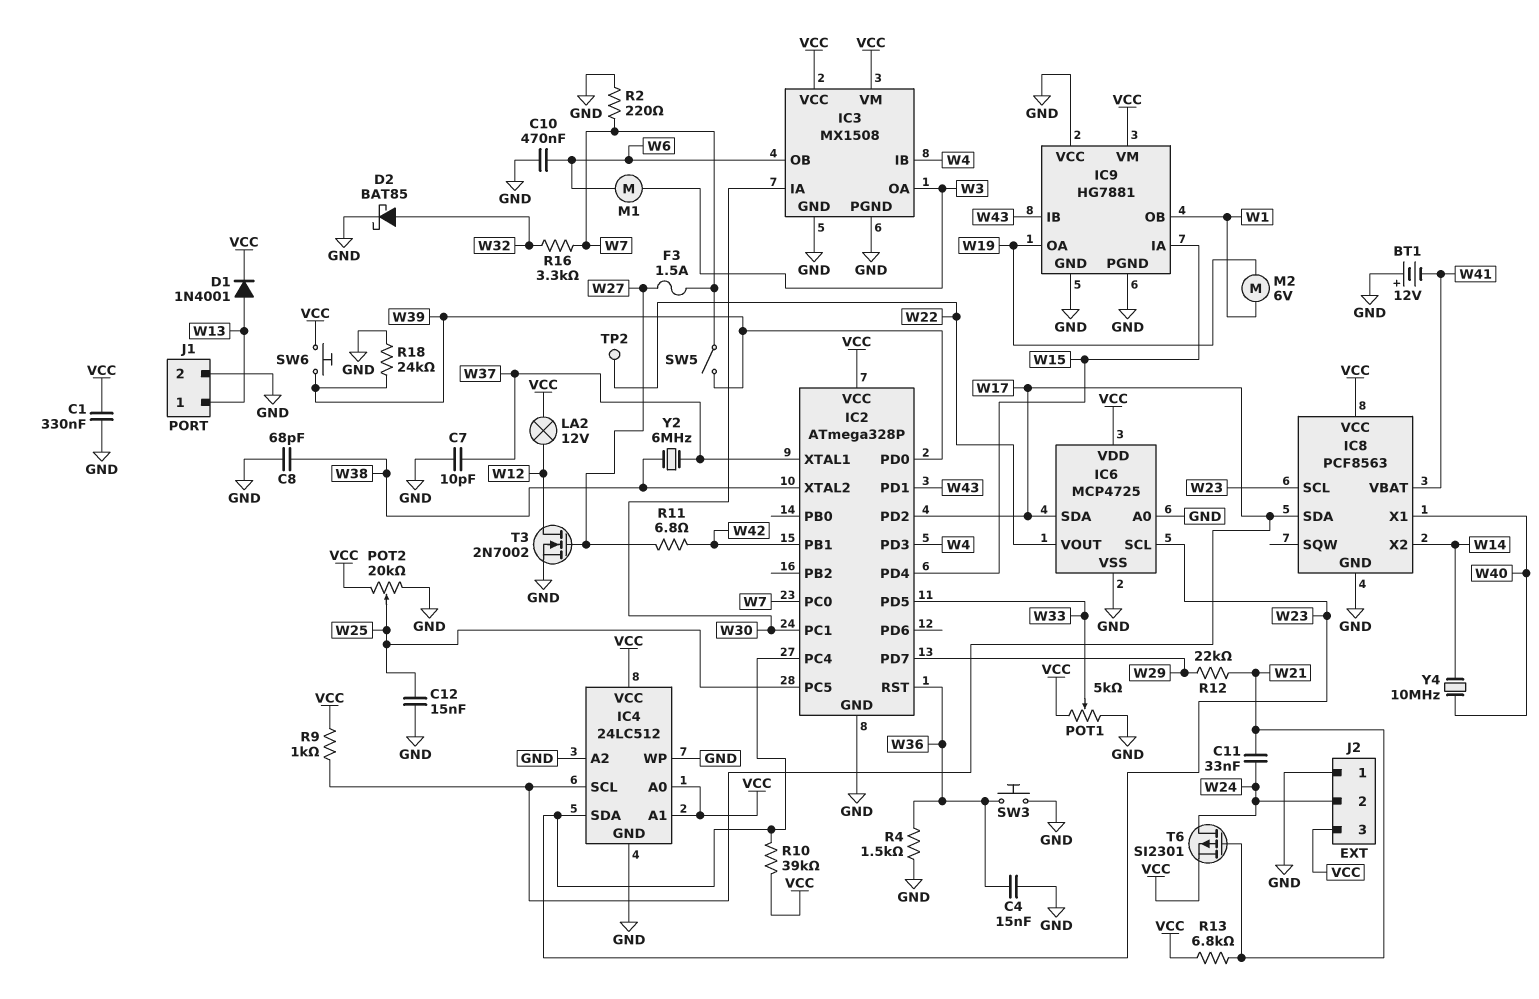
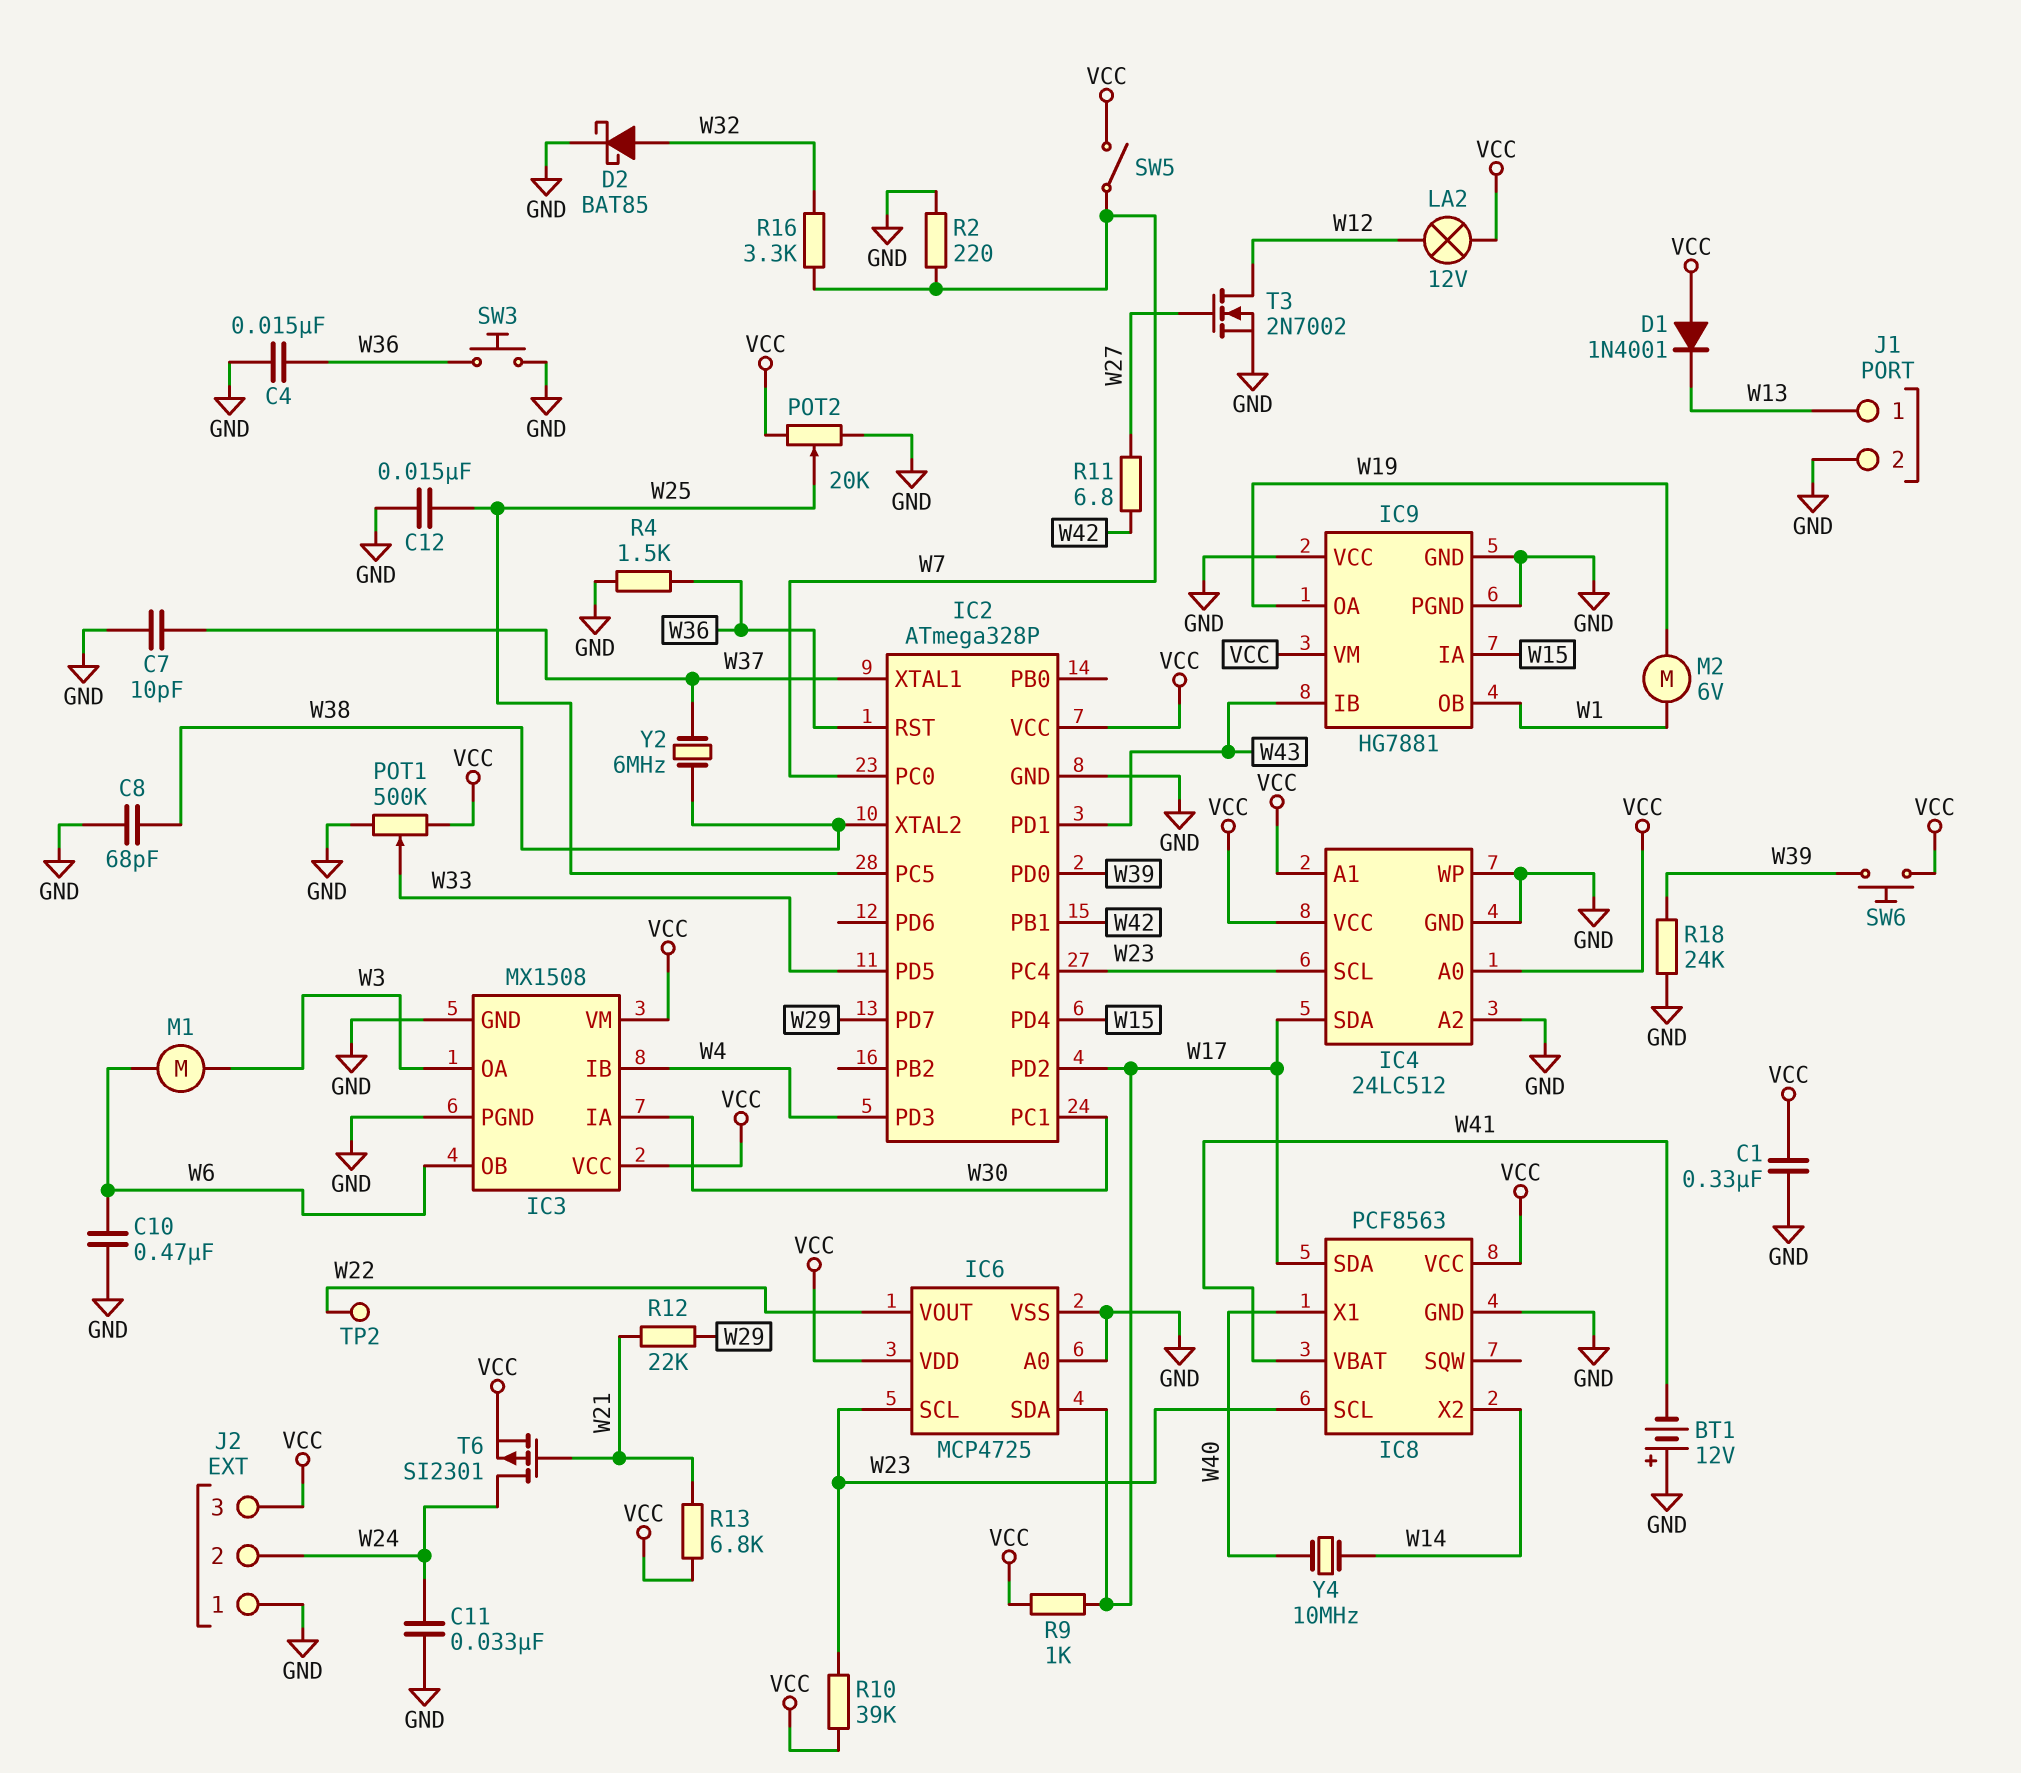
C11: 33nF (W21, W24) -> 33nF (GND, W24)
D1: diode 1N4001 (A W13, K VCC) -> diode 1N4001 (A VCC, K W13)
F3: 1.5A (W7, W27) -> none
IC4 pin SCL: W17 -> W23
IC4 pin SDA: W23 -> W17
POT1: 5k (GND, VCC, wiper W33) -> 500k (GND, VCC, wiper W33)
SW5: switch (W7, W39) -> switch (VCC, W7)

